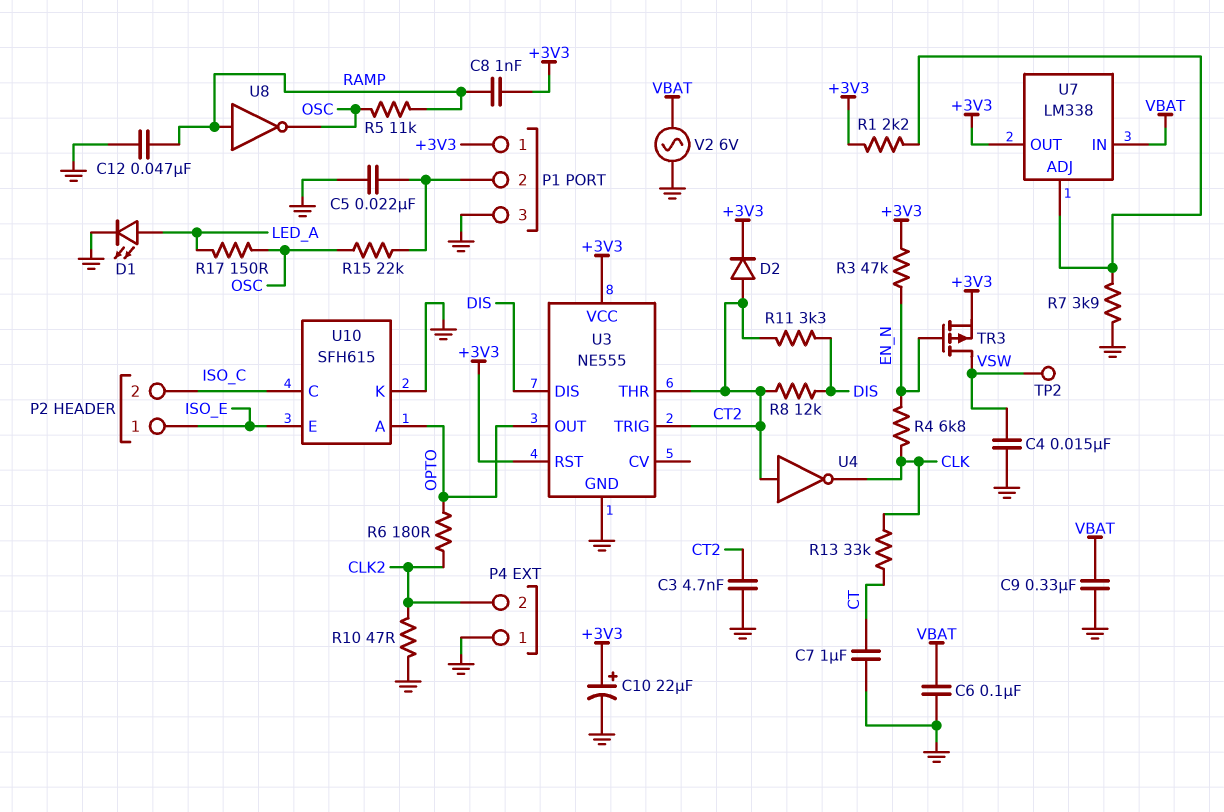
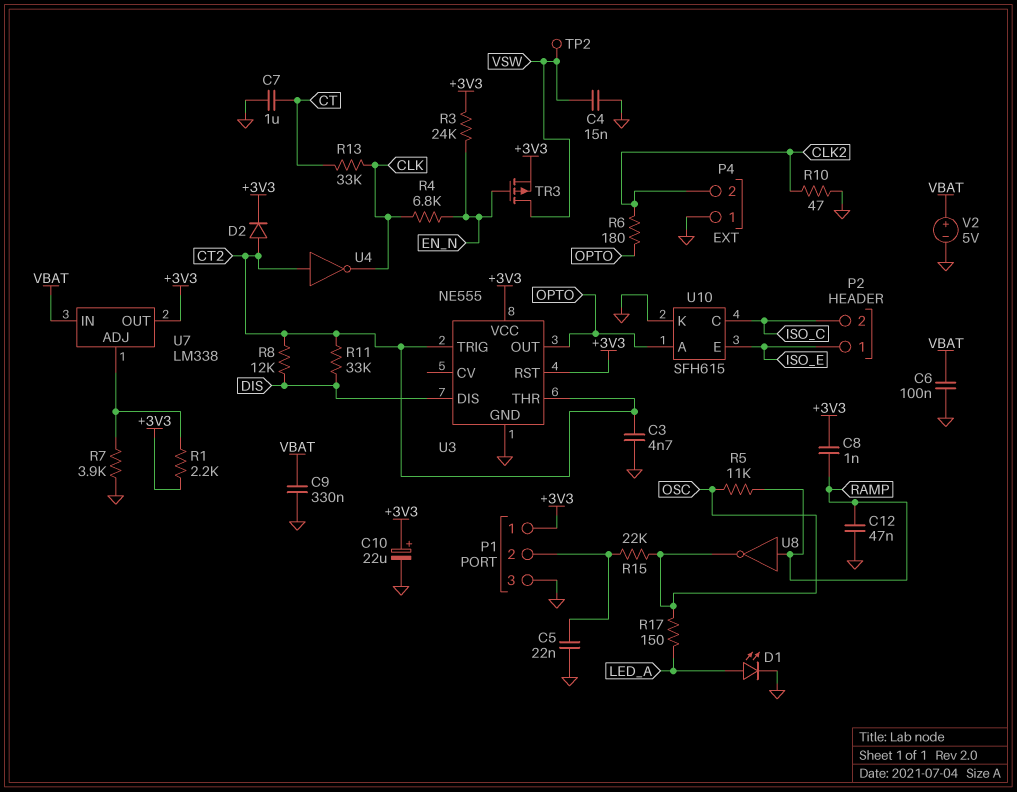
R3: 47k (+3V3, EN_N) -> 24k (+3V3, EN_N)
R11: 3.3k (CT2, DIS) -> 33k (CT2, DIS)
V2: AC 6V (GND, VBAT) -> 5V (plus VBAT, minus GND)

